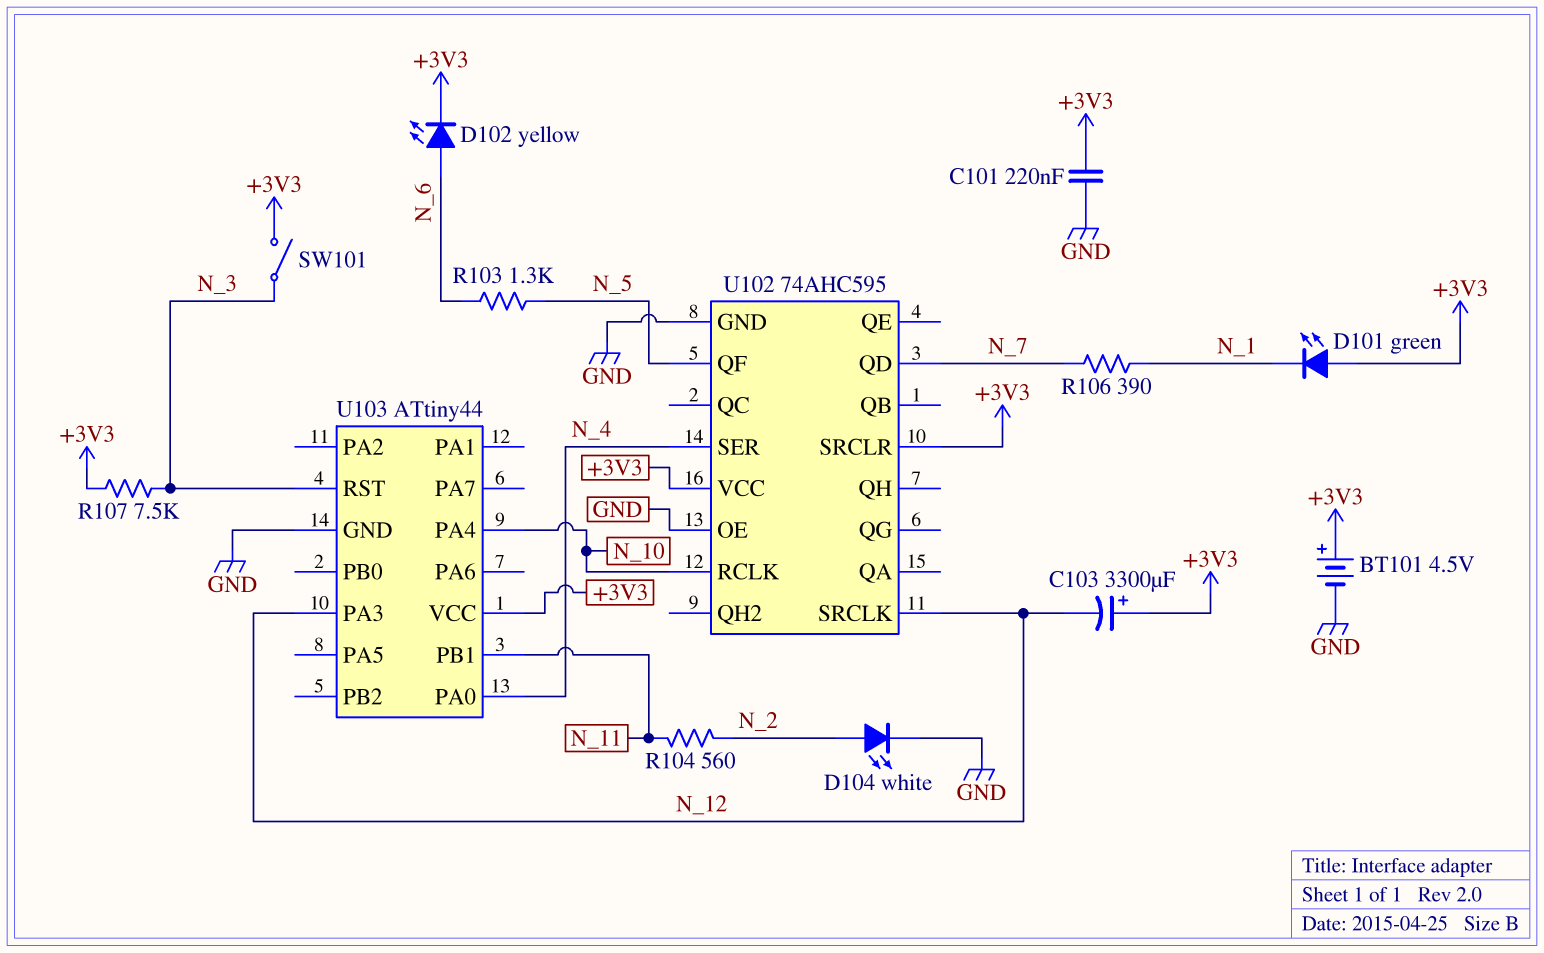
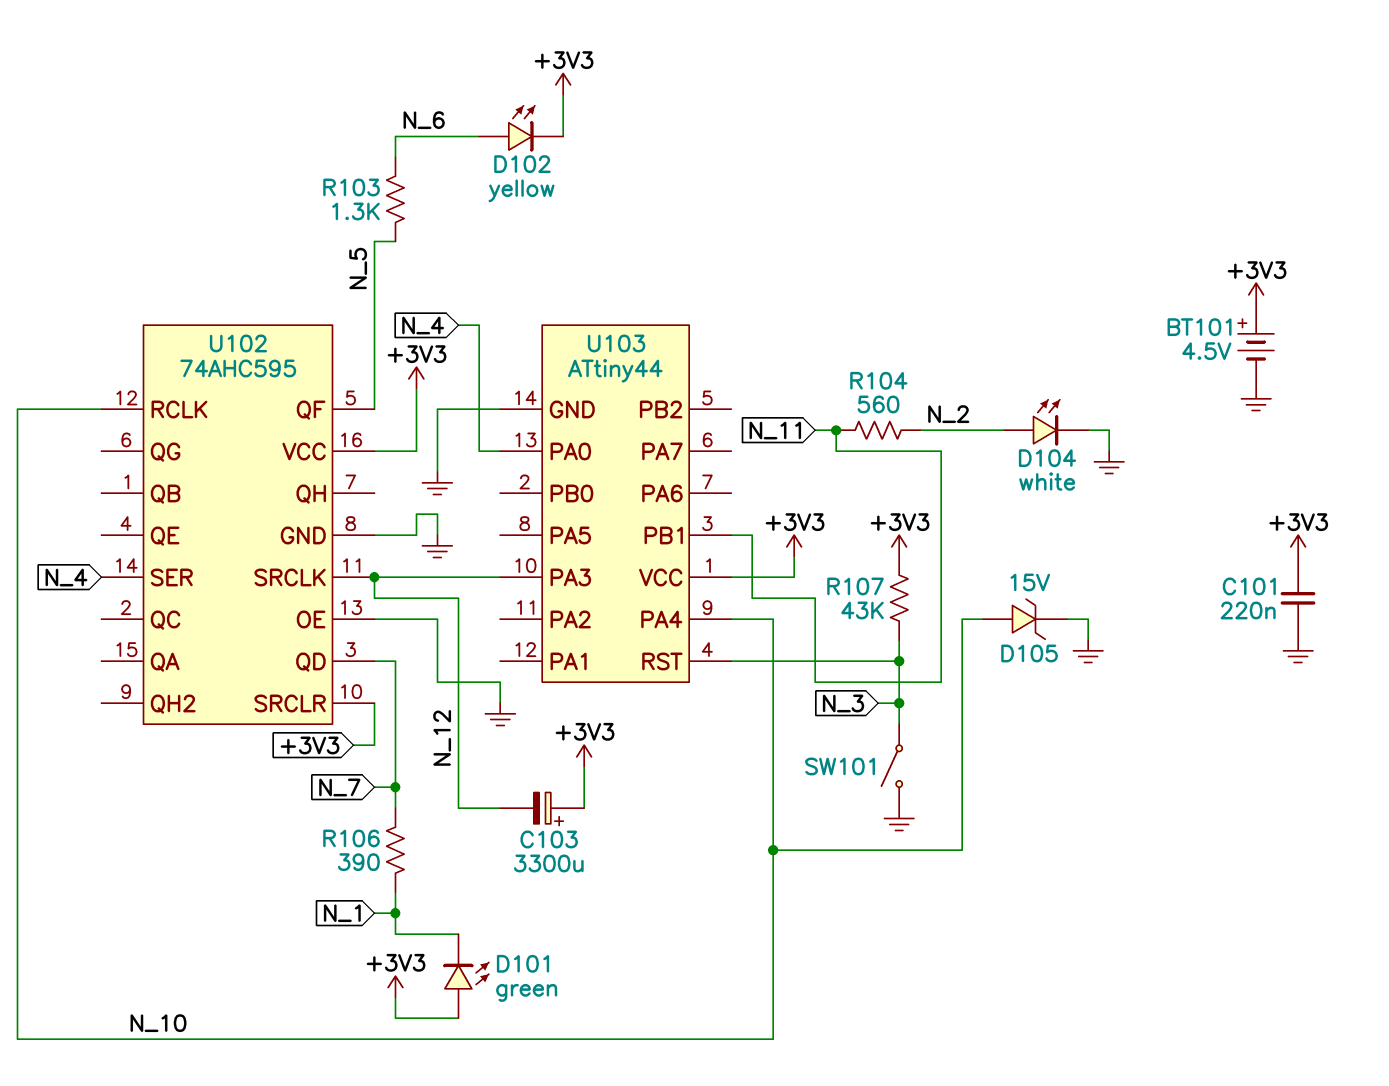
D105: none -> zener 15V (A N_10, K GND)
R107: 7.5k (+3V3, N_3) -> 43k (+3V3, N_3)
SW101: switch (+3V3, N_3) -> switch (GND, N_3)

